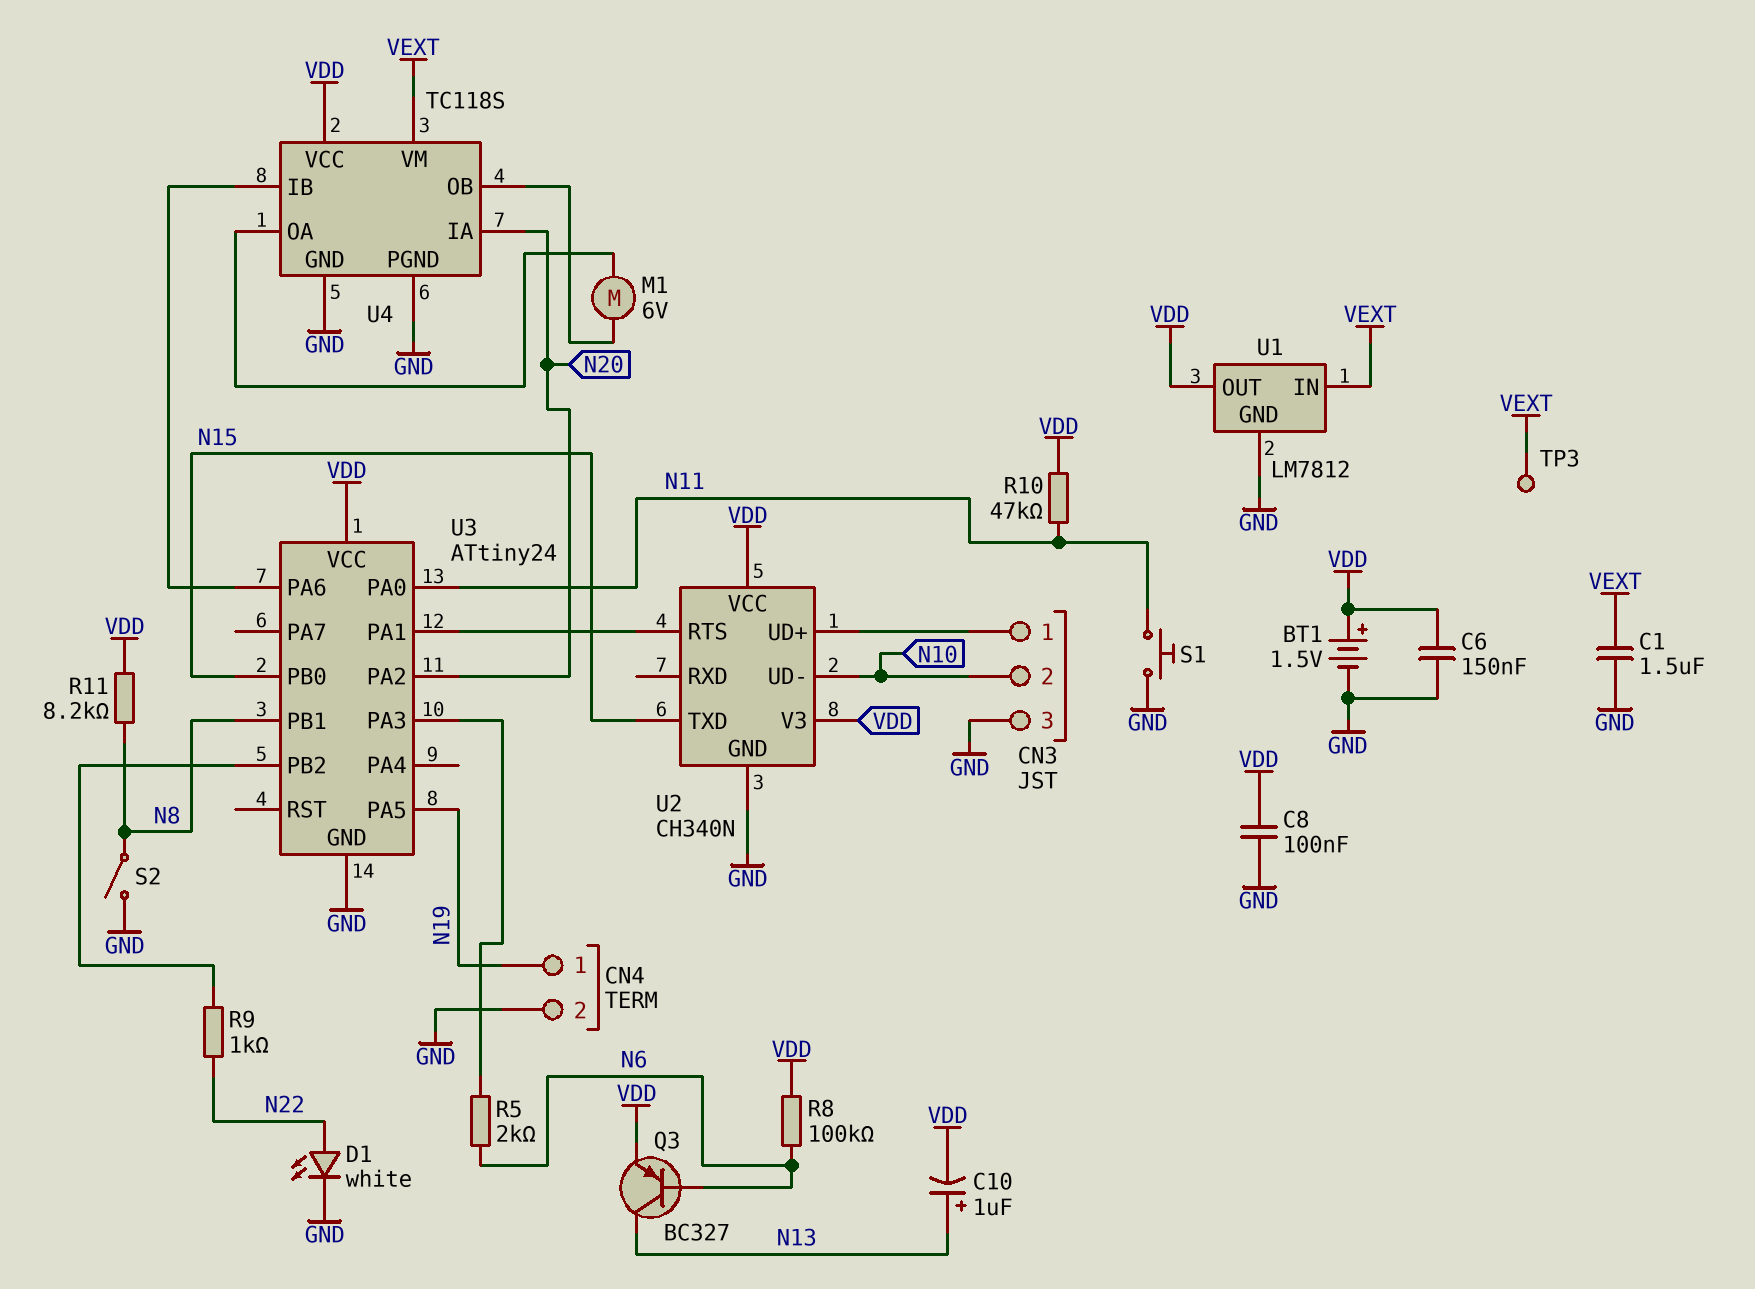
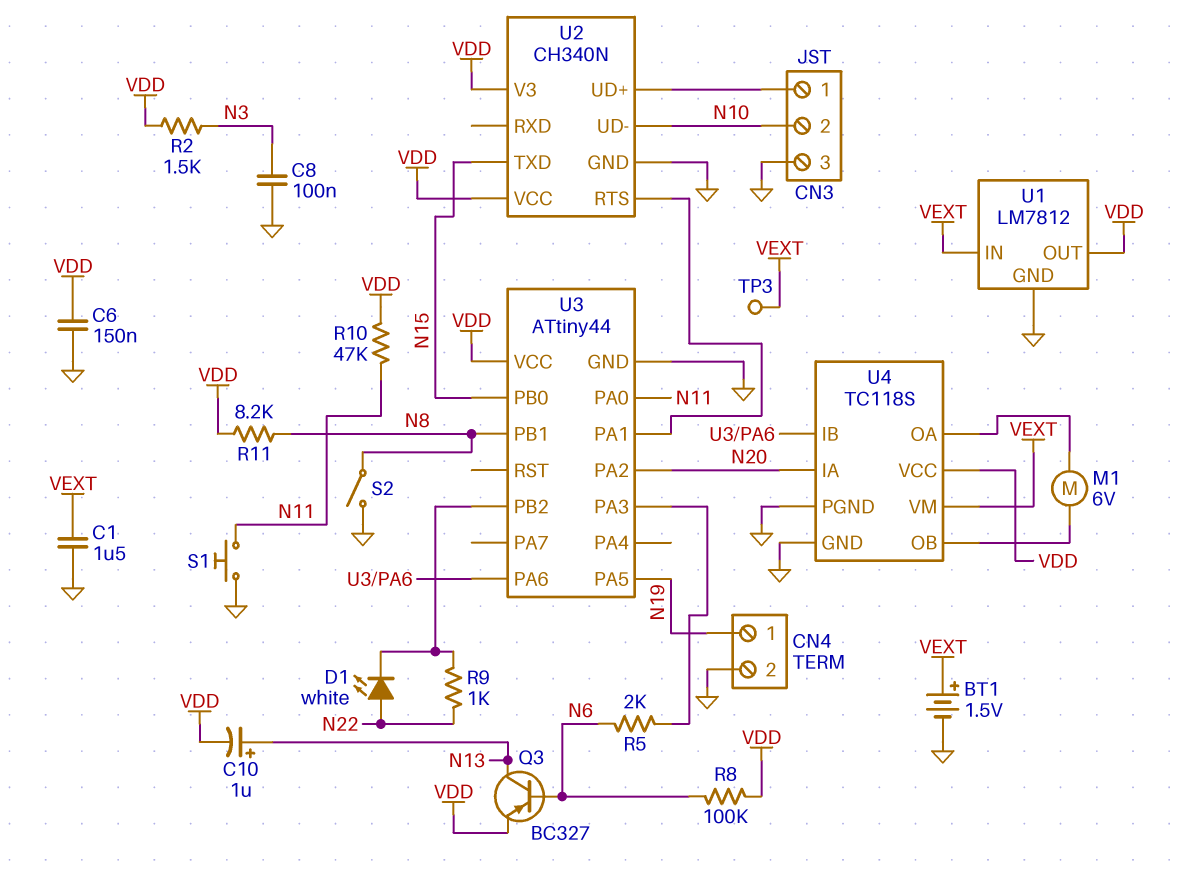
BT1: 1.5V (plus VDD, minus GND) -> 1.5V (plus VEXT, minus GND)
C8: 100nF (GND, VDD) -> 100nF (GND, N3)
D1: LED white (A N22, K GND) -> LED white (A N22, K U3/PB2)
R2: none -> 1.5k (N3, VDD)
U3: ATtiny24 -> ATtiny44

